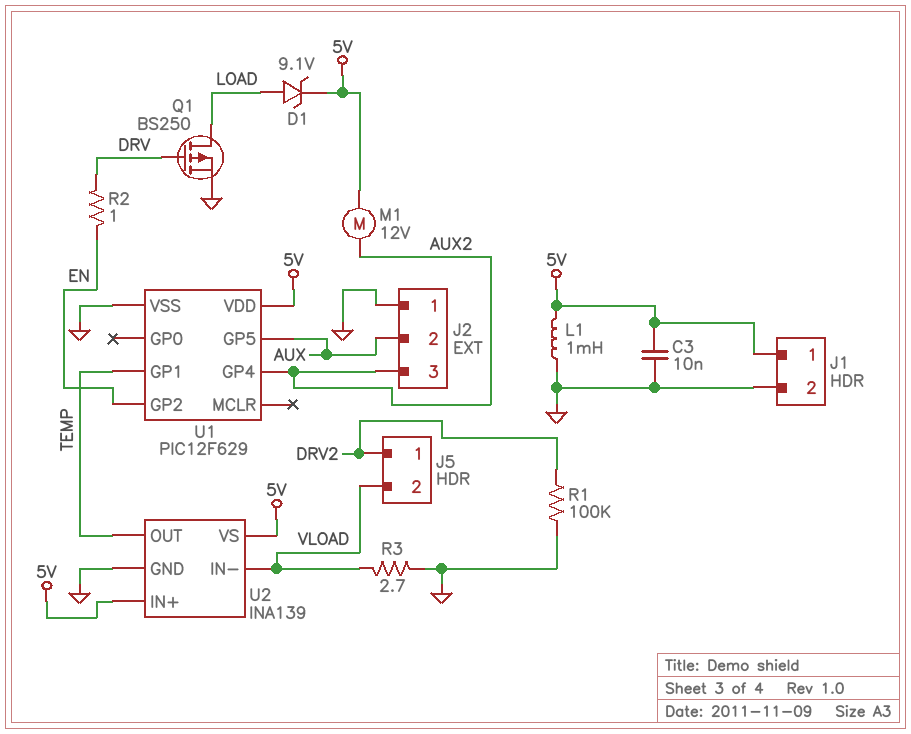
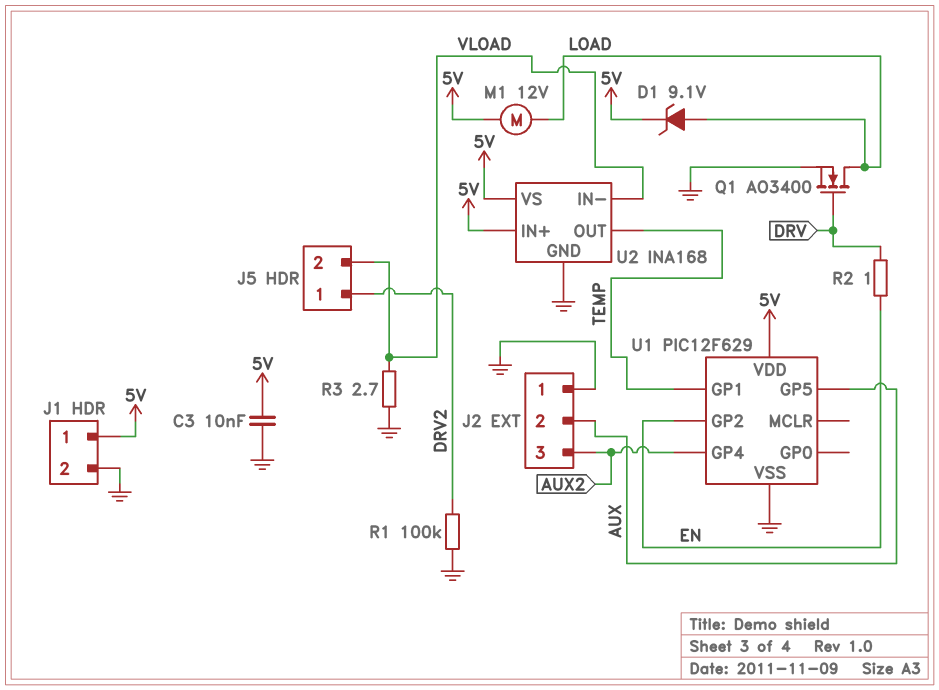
L1: 1mH (5V, GND) -> none
M1: motor 12V (5V, AUX2) -> motor 12V (5V, LOAD)
Q1: PMOS BS250 (G DRV, D LOAD, S GND) -> NMOS AO3400 (G DRV, D LOAD, S GND)
U2: INA139 -> INA168

